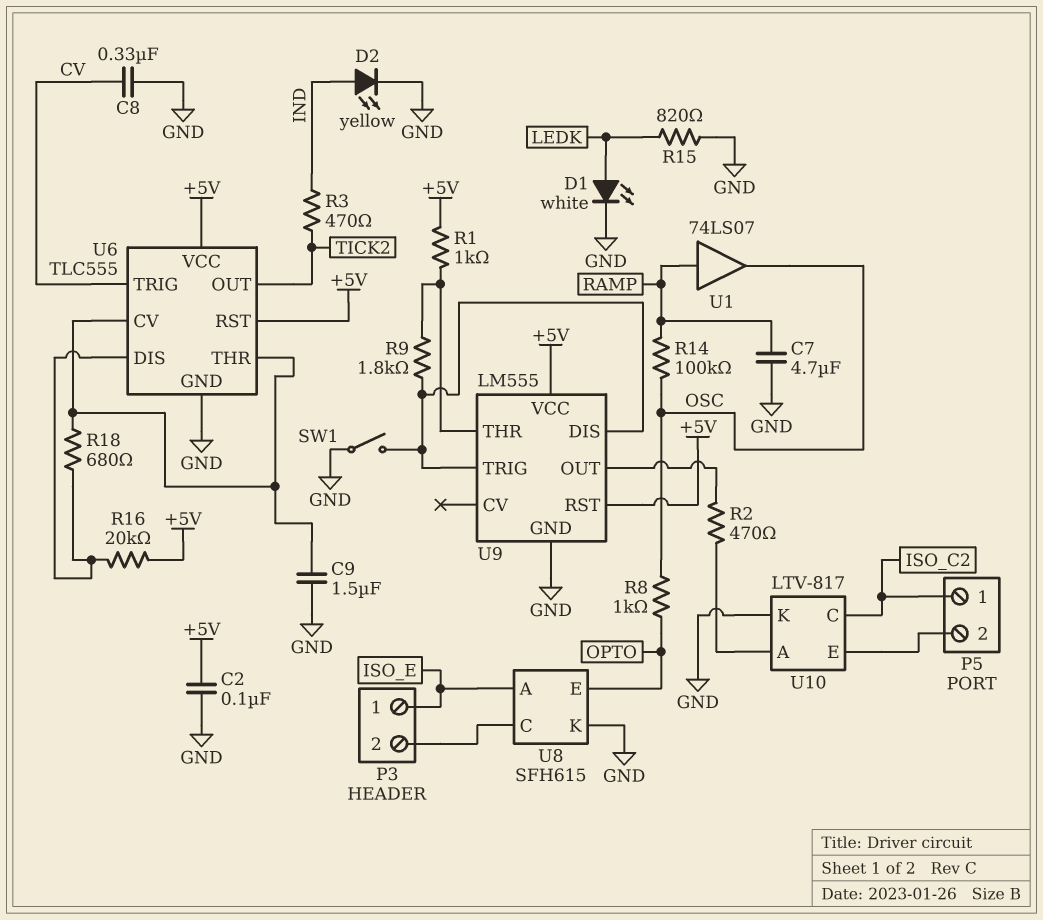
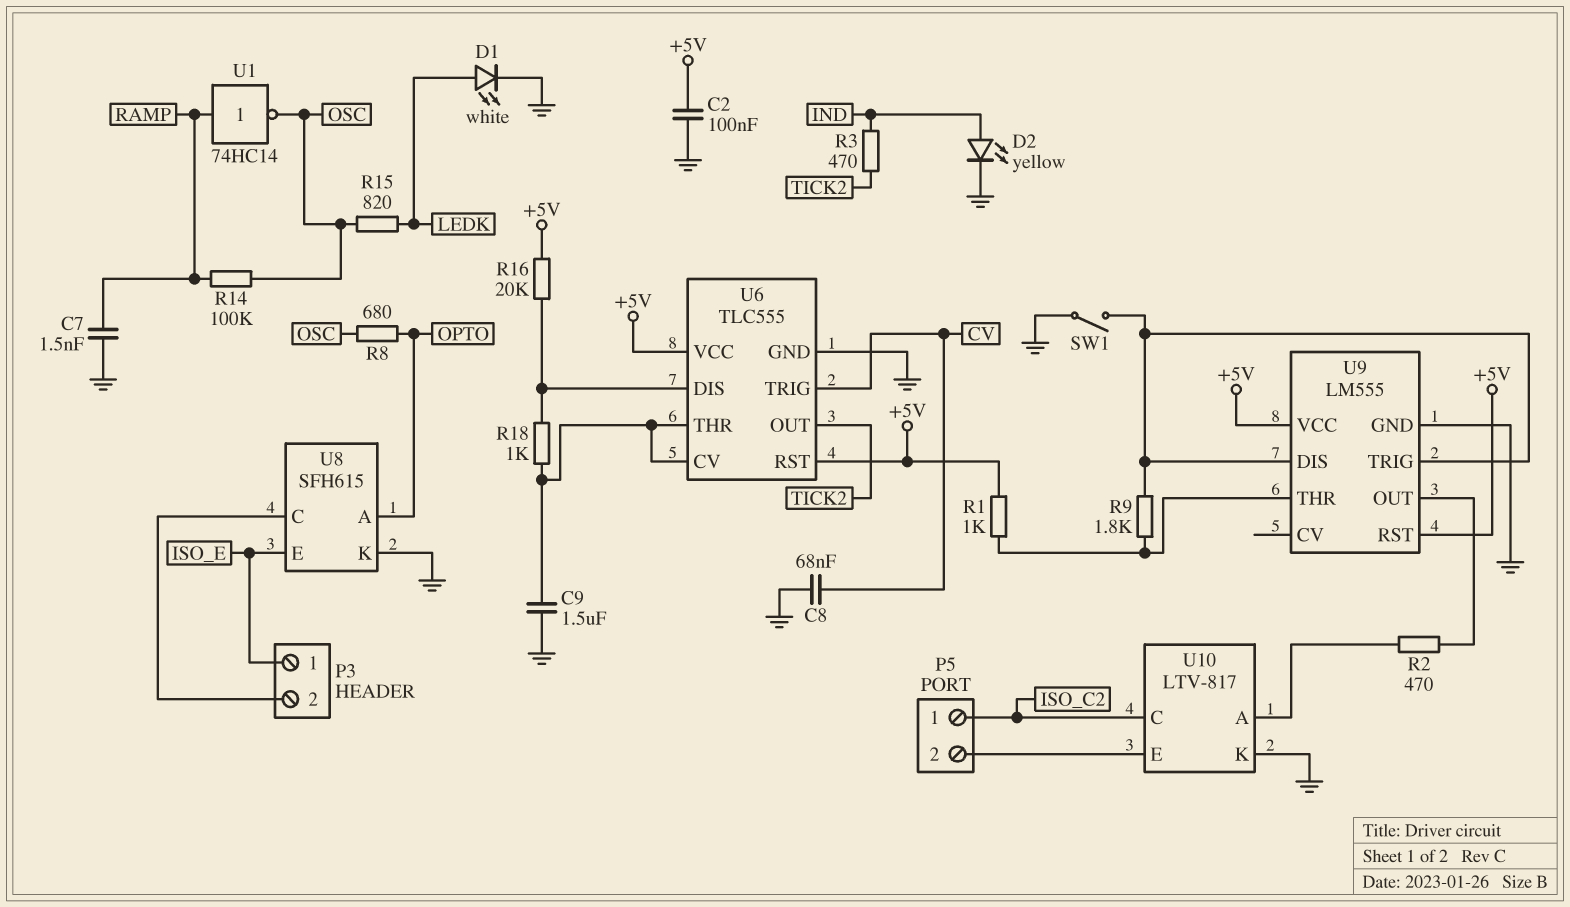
C7: 4.7uF (GND, RAMP) -> 1.5nF (GND, RAMP)
C8: 330nF (CV, GND) -> 68nF (CV, GND)
R8: 1k (OPTO, OSC) -> 680 (OPTO, OSC)
R15: 820 (GND, LEDK) -> 820 (LEDK, OSC)
R18: 680 (U6/CV, U6/DIS) -> 1k (U6/CV, U6/DIS)
U1: buffer 74LS07 (in RAMP, out OSC) -> NOT 74HC14 (in RAMP, out OSC)
U8 pin A: ISO_E -> OPTO
U8 pin E: OPTO -> ISO_E

